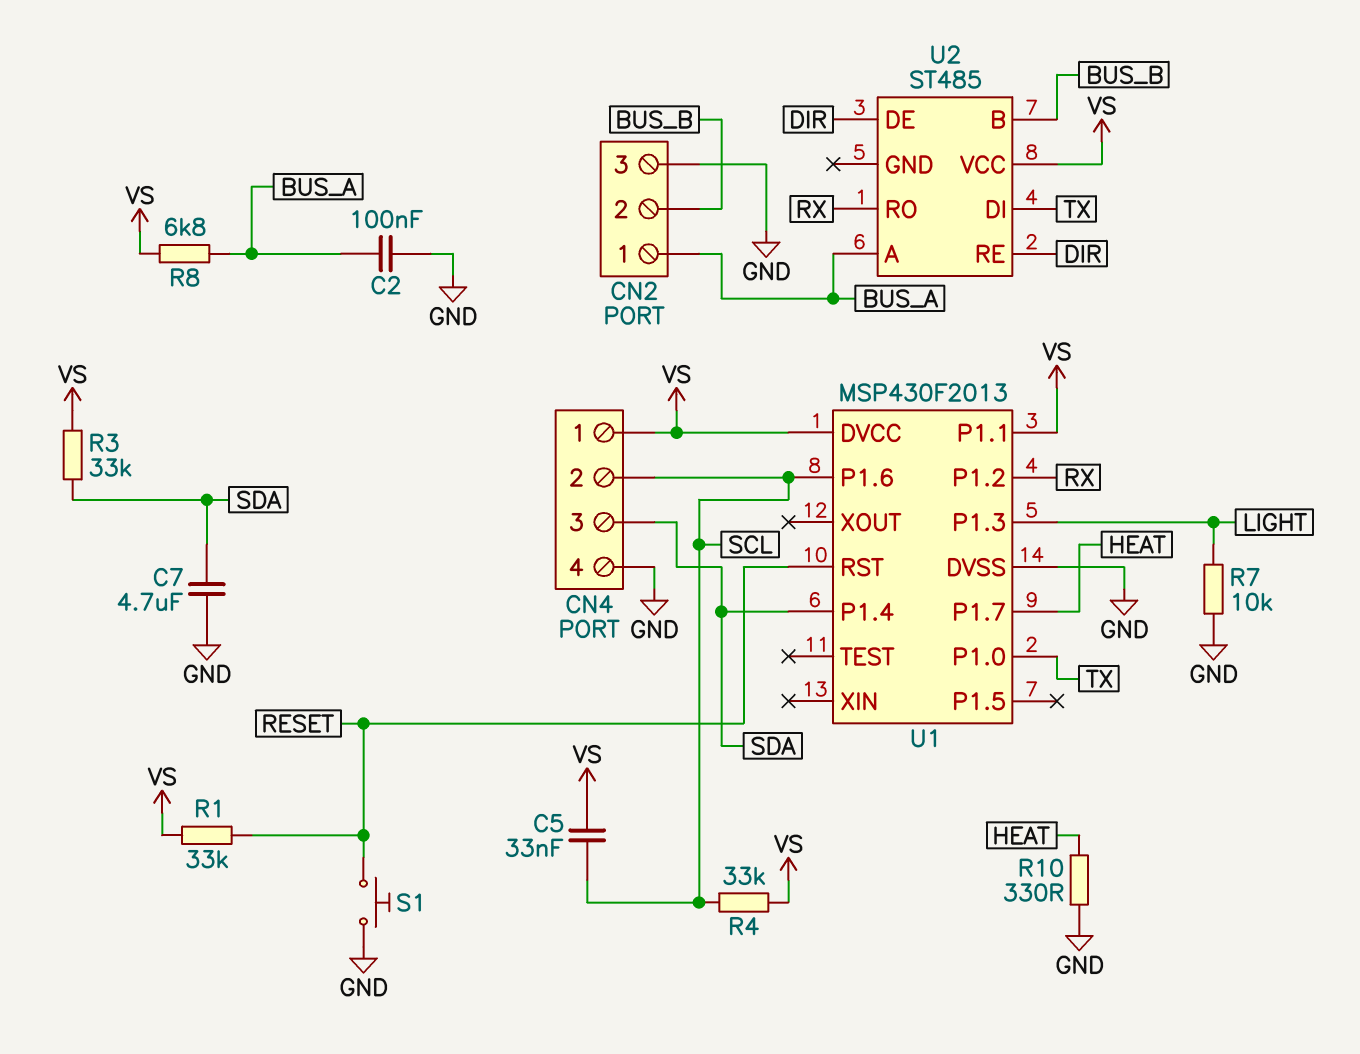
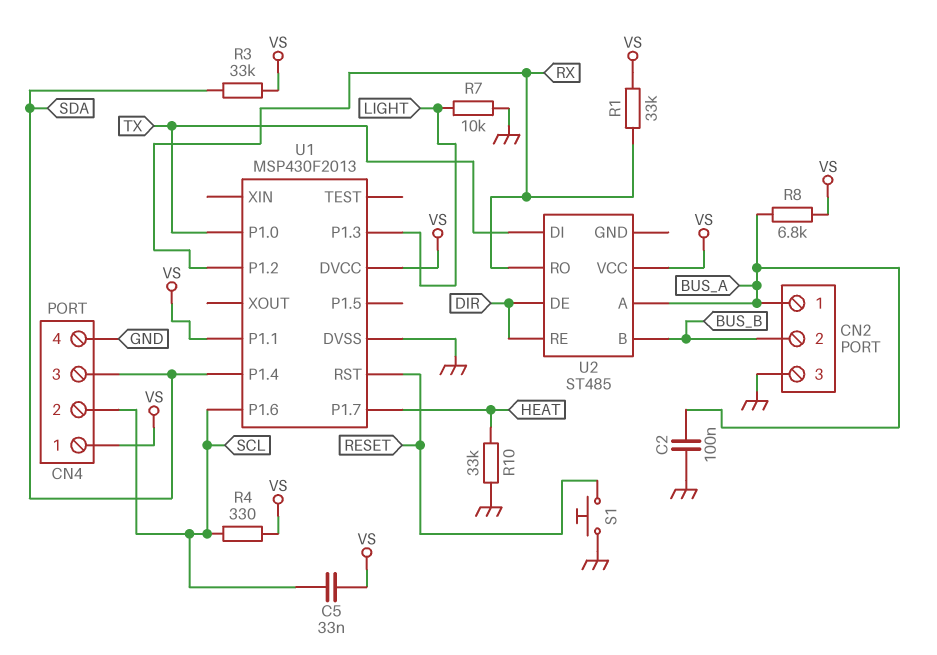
C7: 4.7uF (GND, SDA) -> none
R1: 33k (RESET, VS) -> 33k (RX, VS)
R4: 33k (SCL, VS) -> 330 (SCL, VS)
R10: 330 (GND, HEAT) -> 33k (GND, HEAT)

